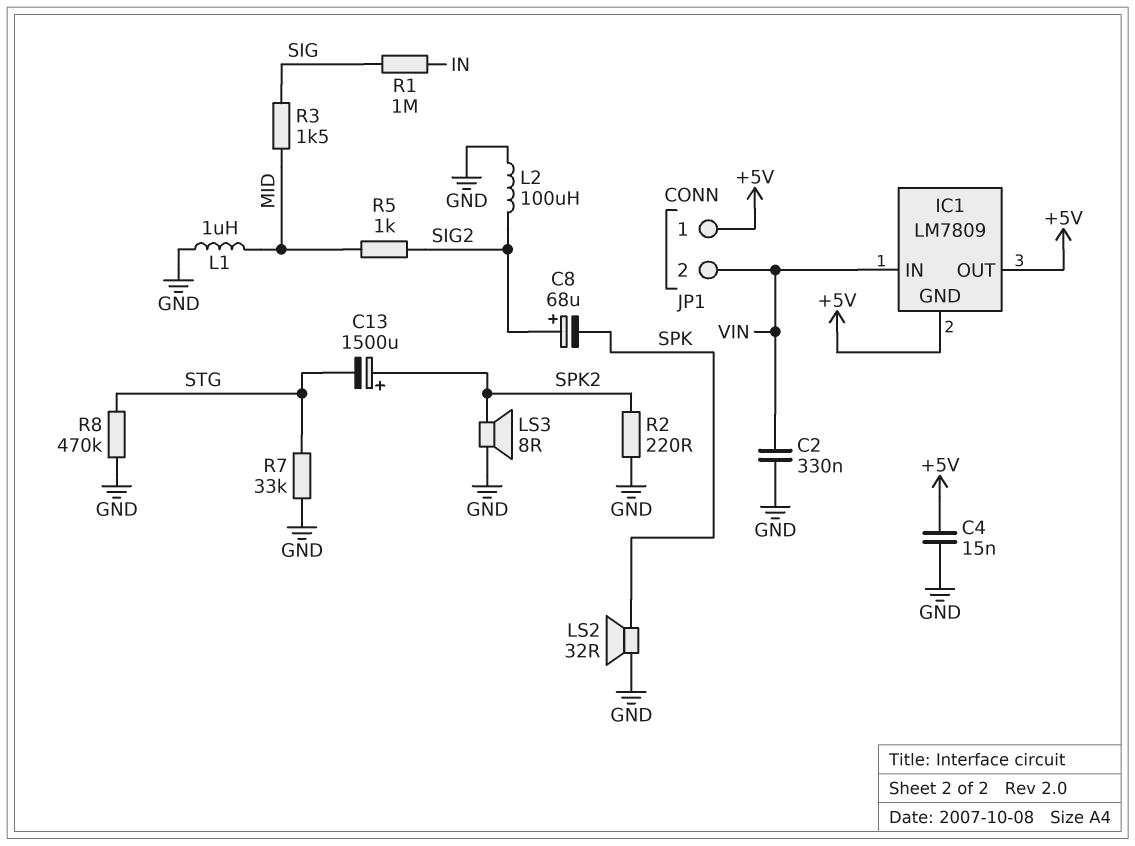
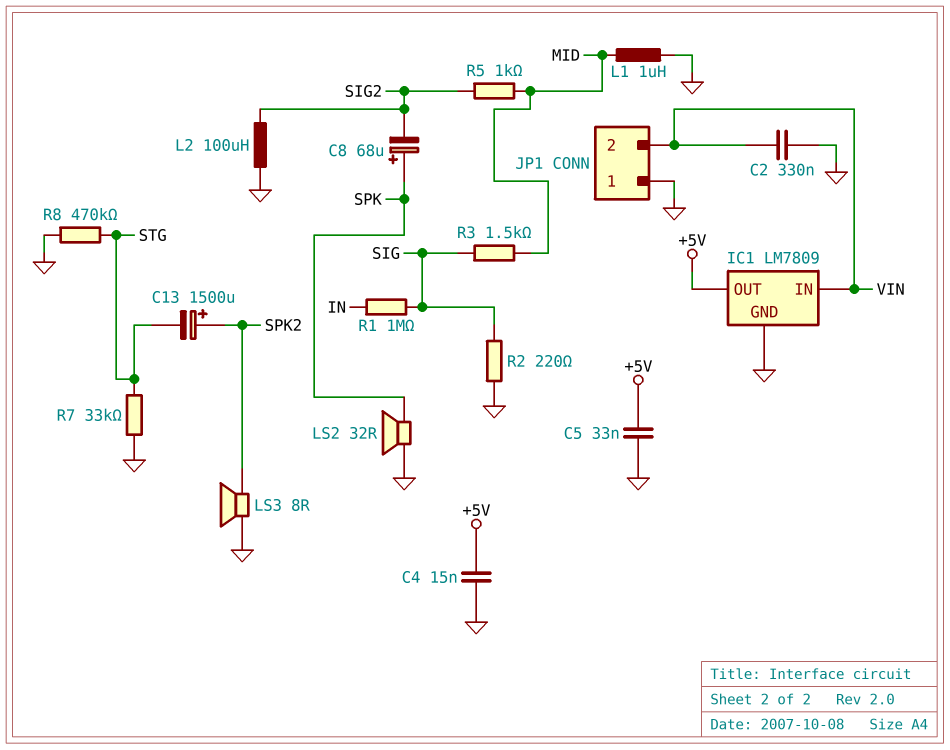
C5: none -> 33nF (+5V, GND)
C8: 68uF (plus SIG2, minus SPK) -> 68uF (plus SPK, minus SIG2)
IC1 pin GND: +5V -> GND
JP1 pin 1: +5V -> GND
R2: 220 (GND, SPK2) -> 220 (GND, SIG)

